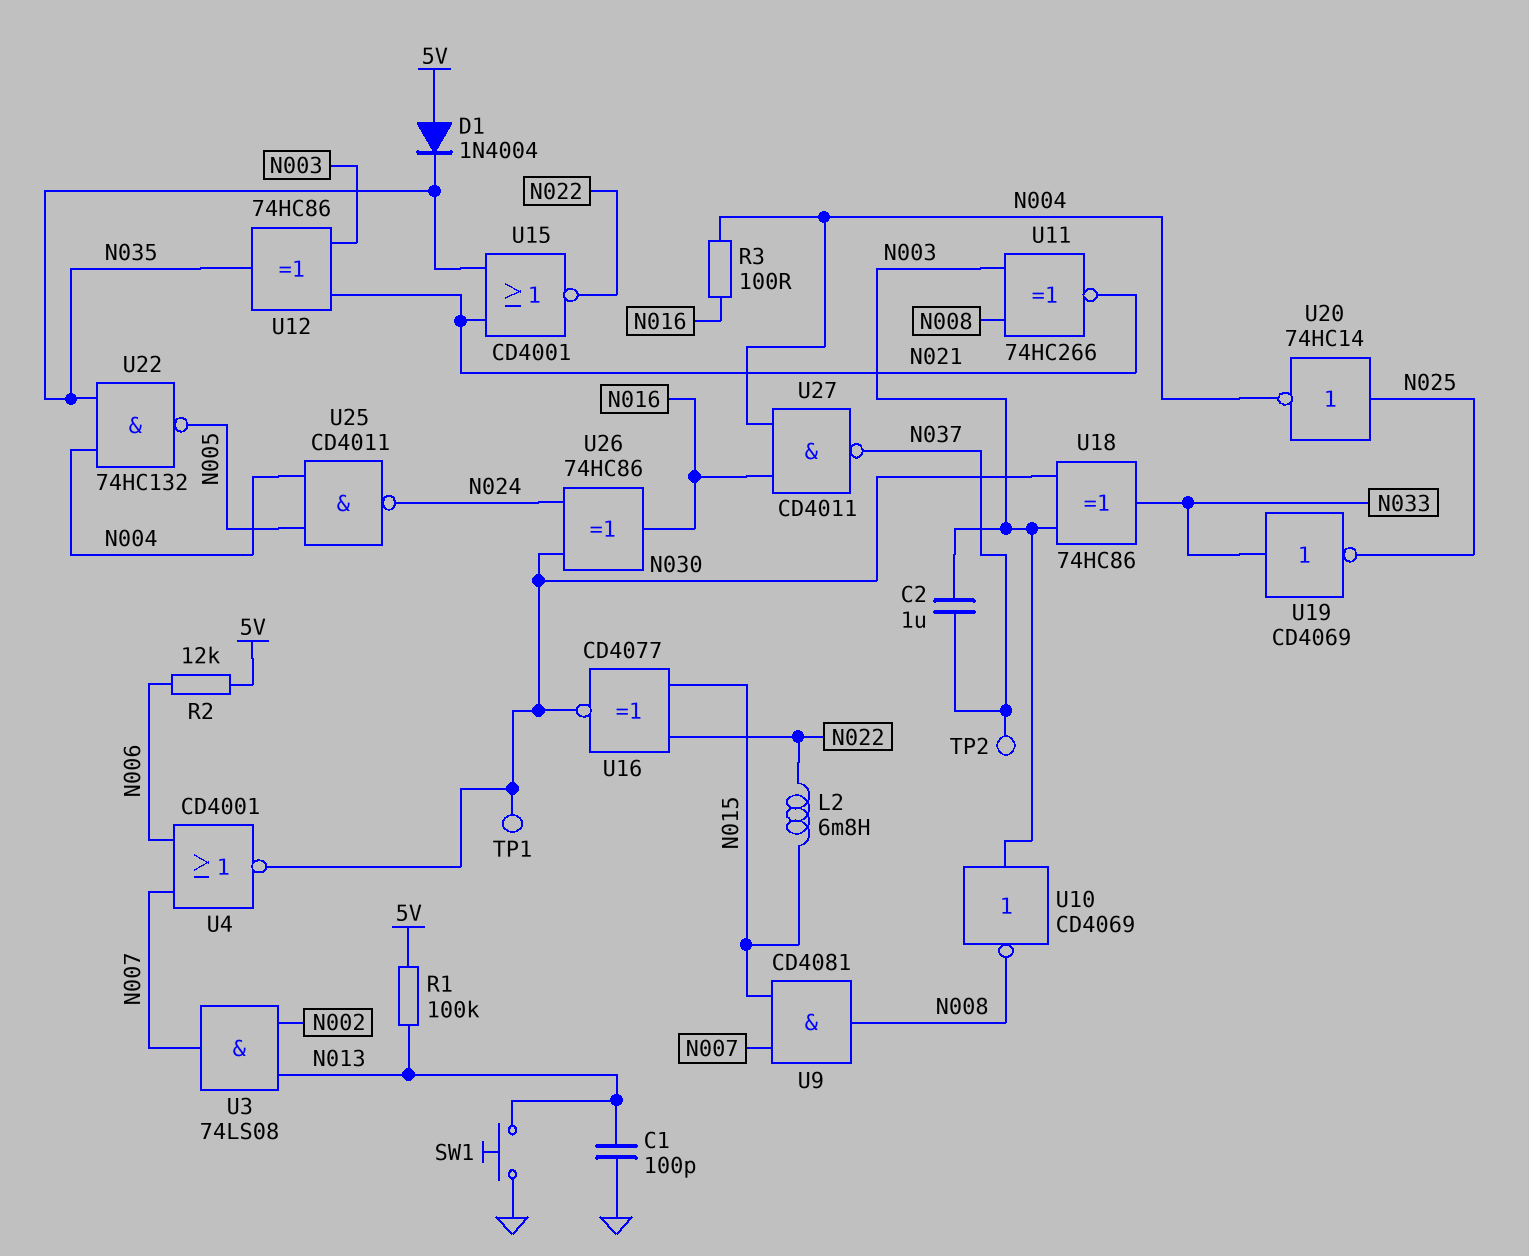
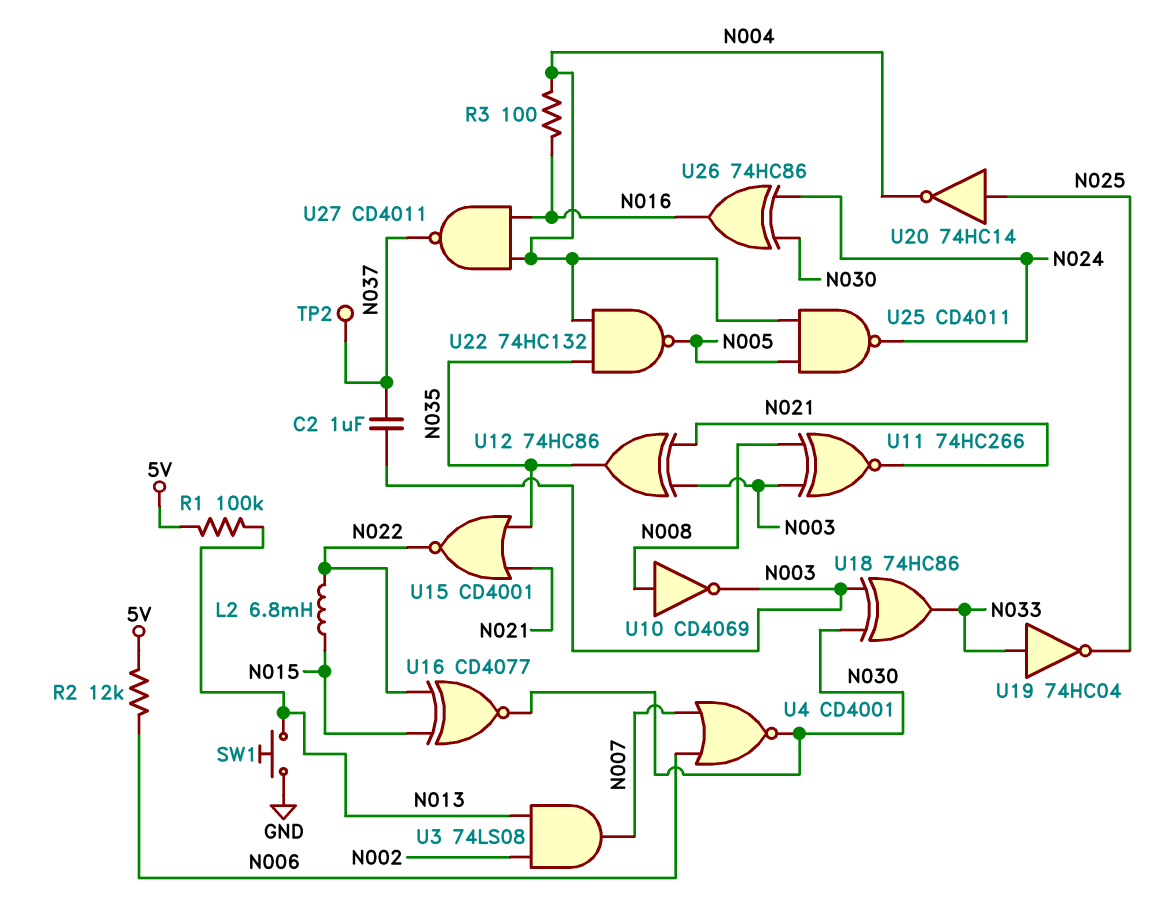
C1: 100pF (GND, N013) -> none
D1: diode 1N4004 (A 5V, K N035) -> none
TP1: test point (N030) -> none
U9: AND CD4081 (in N007, in N015, out N008) -> none
U10: NOT CD4069 (in N003, out N008) -> NOT CD4069 (in N008, out N003)
U19: NOT CD4069 (in N033, out N025) -> NOT 74HC04 (in N033, out N025)

